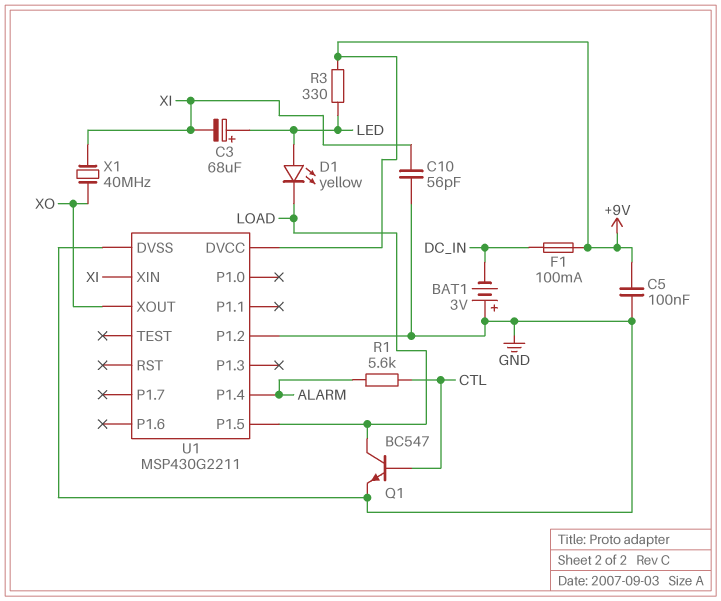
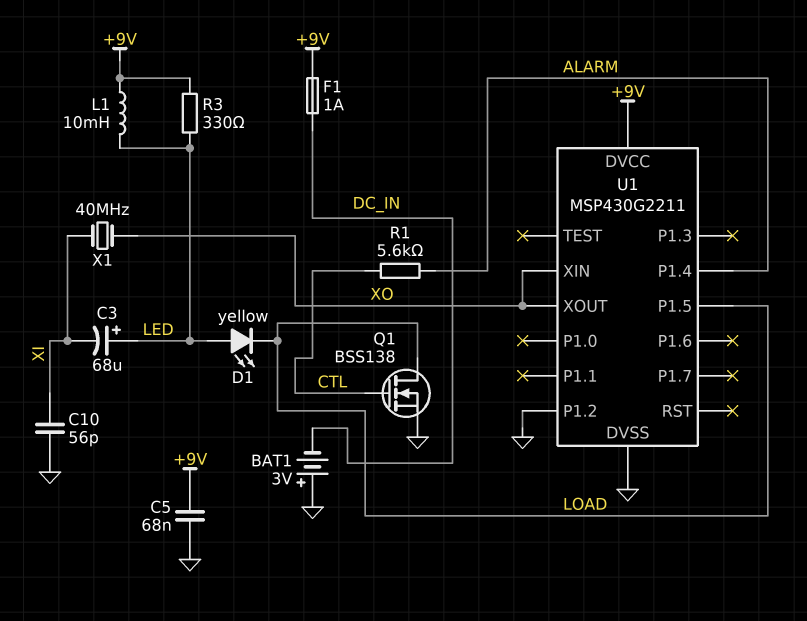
C5: 100nF (+9V, GND) -> 68nF (+9V, GND)
F1: 100mA (+9V, DC_IN) -> 1A (+9V, DC_IN)
L1: none -> 10mH (+9V, LED)
Q1: NPN BC547 (B CTL, C LOAD, E GND) -> NMOS BSS138 (G CTL, D LOAD, S GND)
U1 pin XIN: XI -> XO

